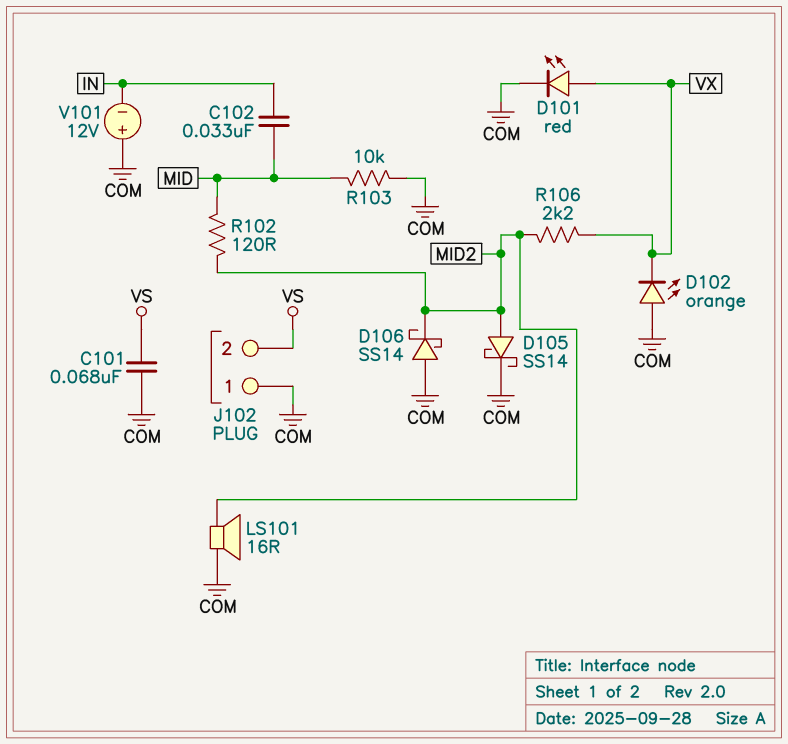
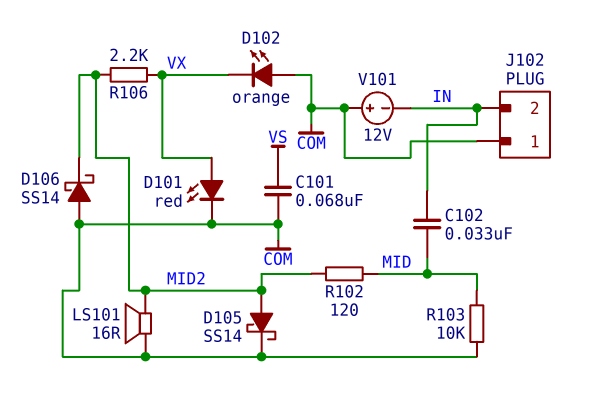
J102 pin 2: VS -> IN

